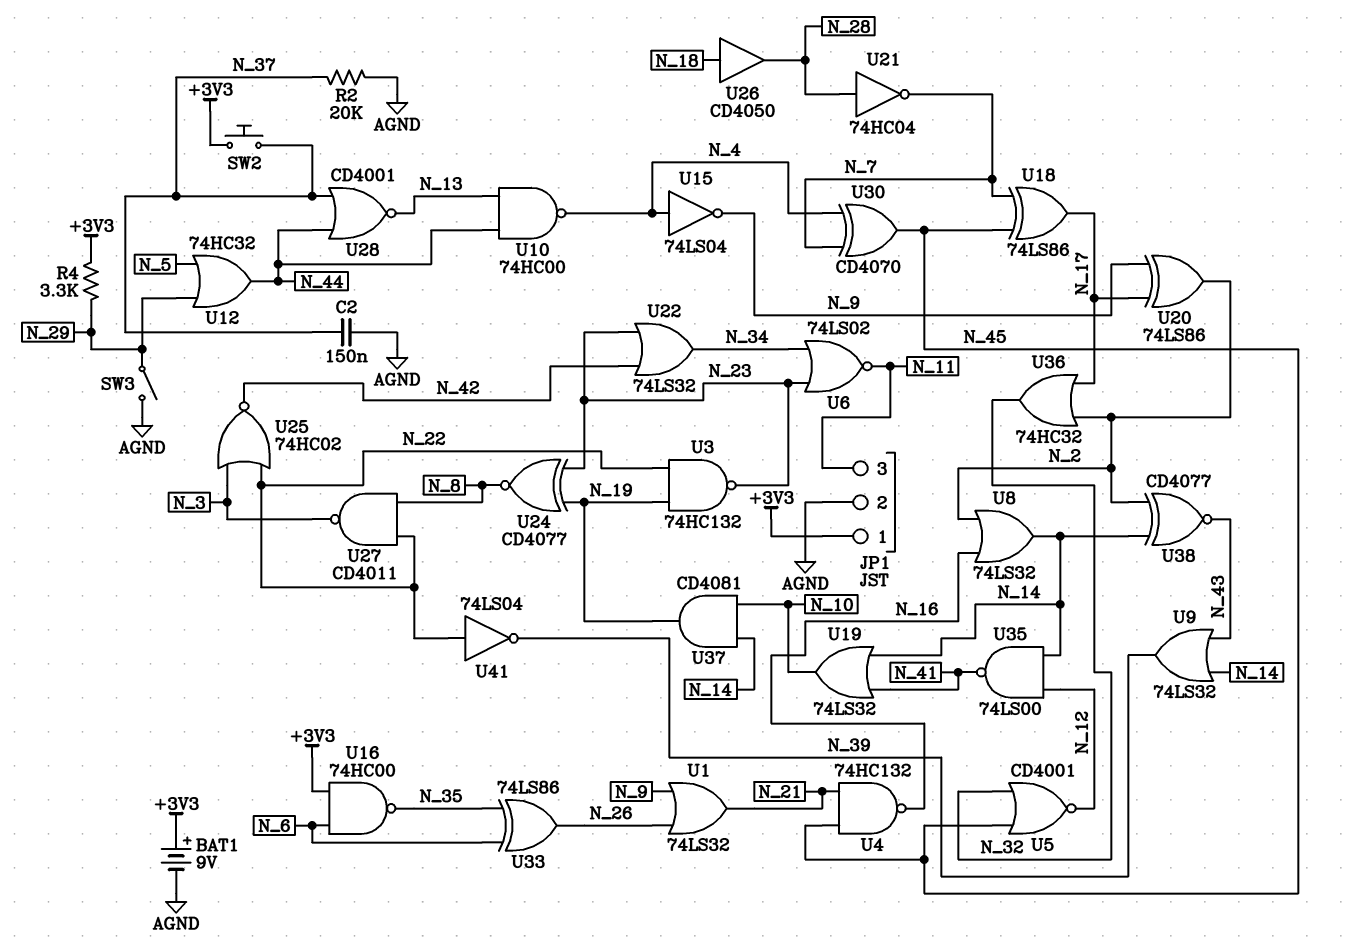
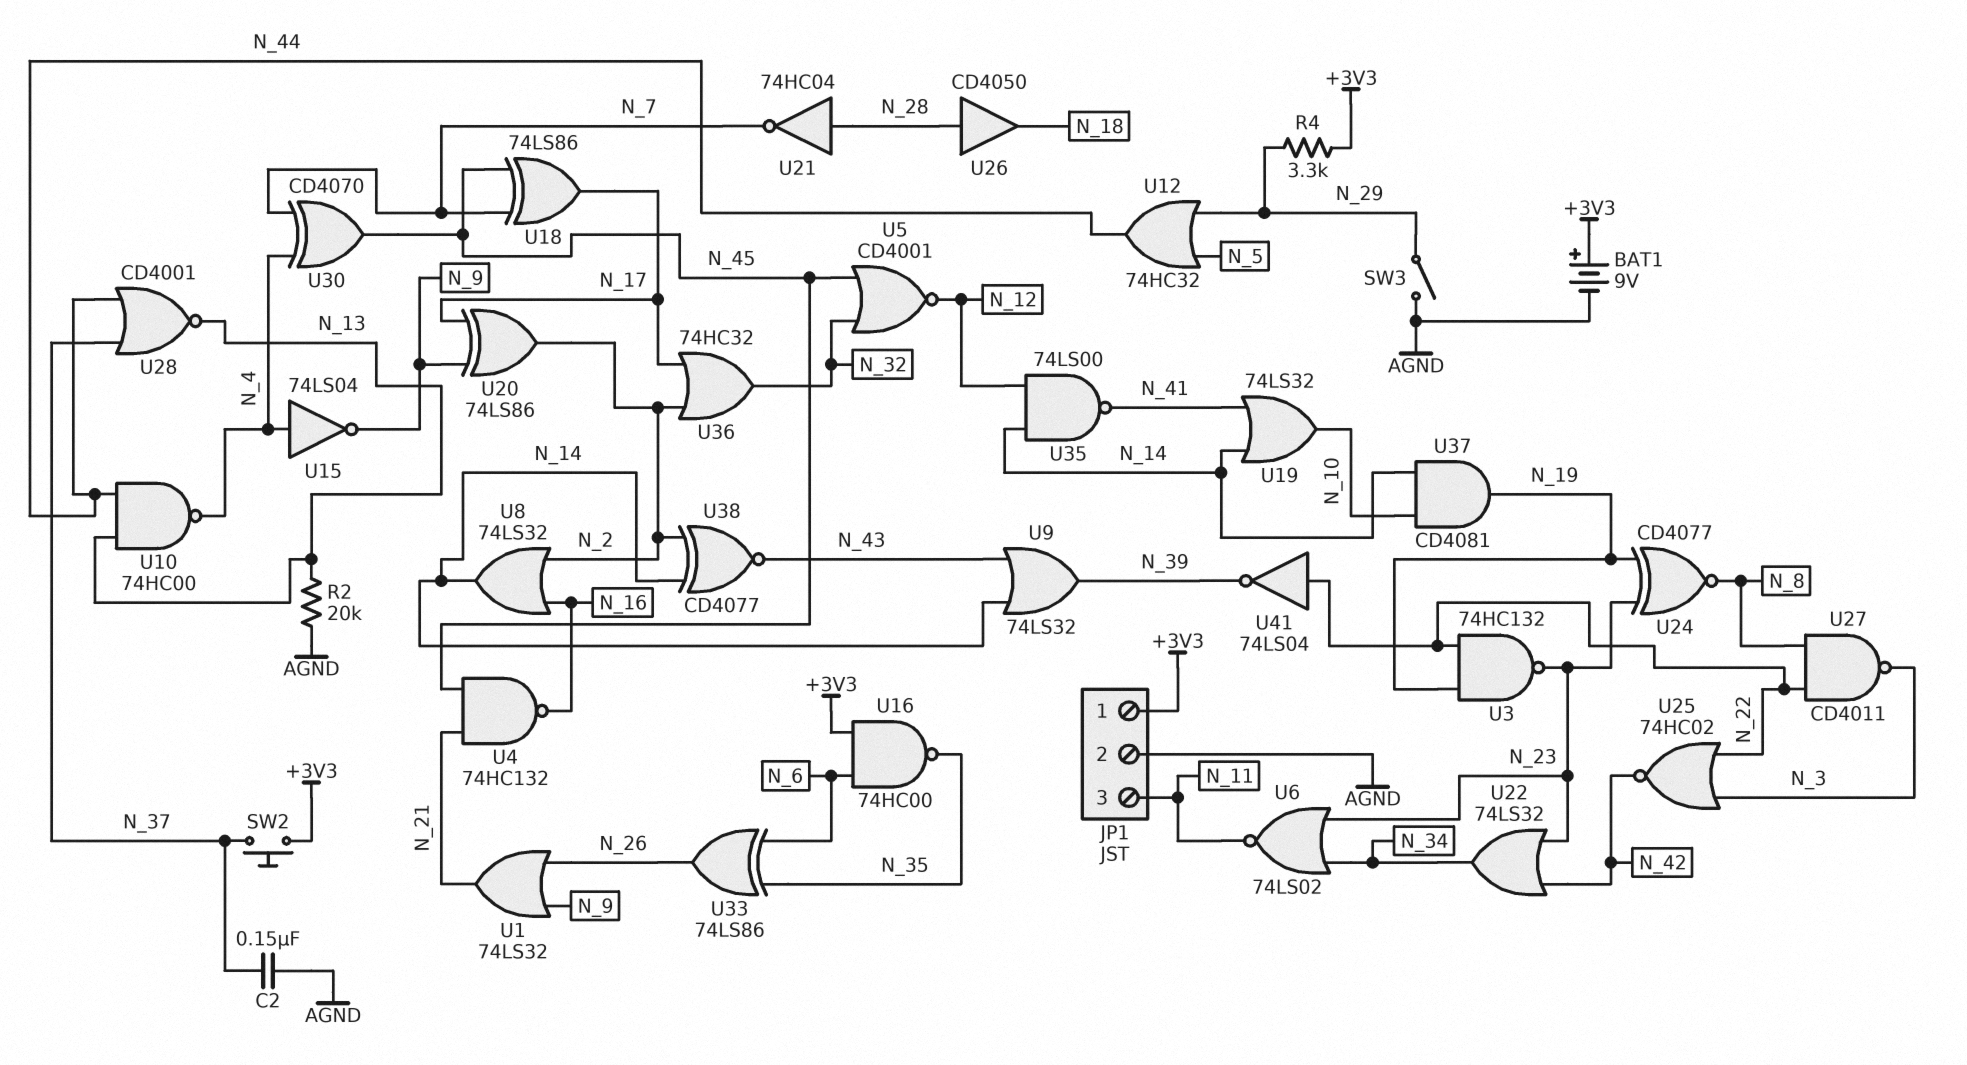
R2: 20k (AGND, N_37) -> 20k (AGND, N_13)
U26: buffer CD4050 (in N_18, out N_28) -> buffer CD4050 (in N_28, out N_18)

